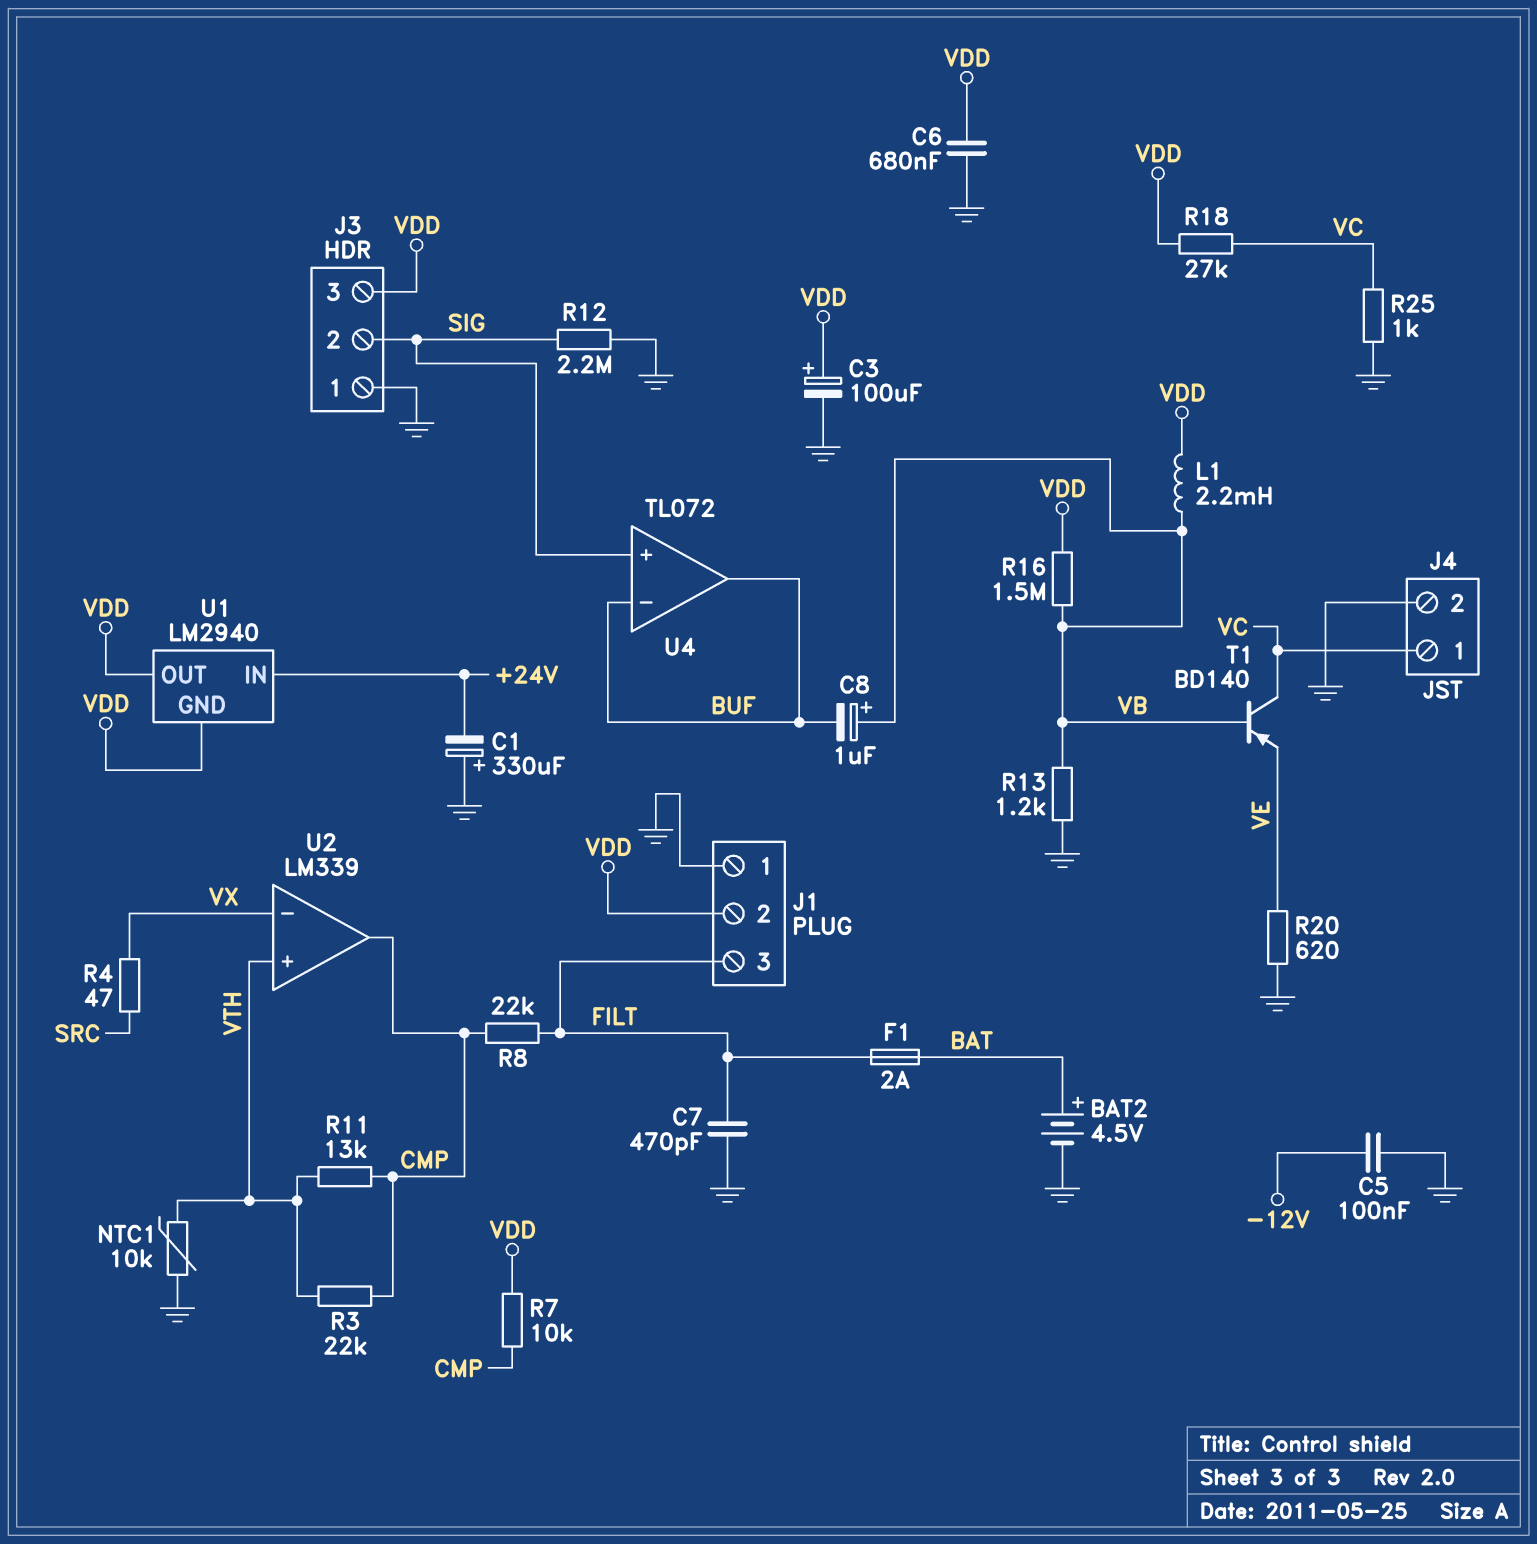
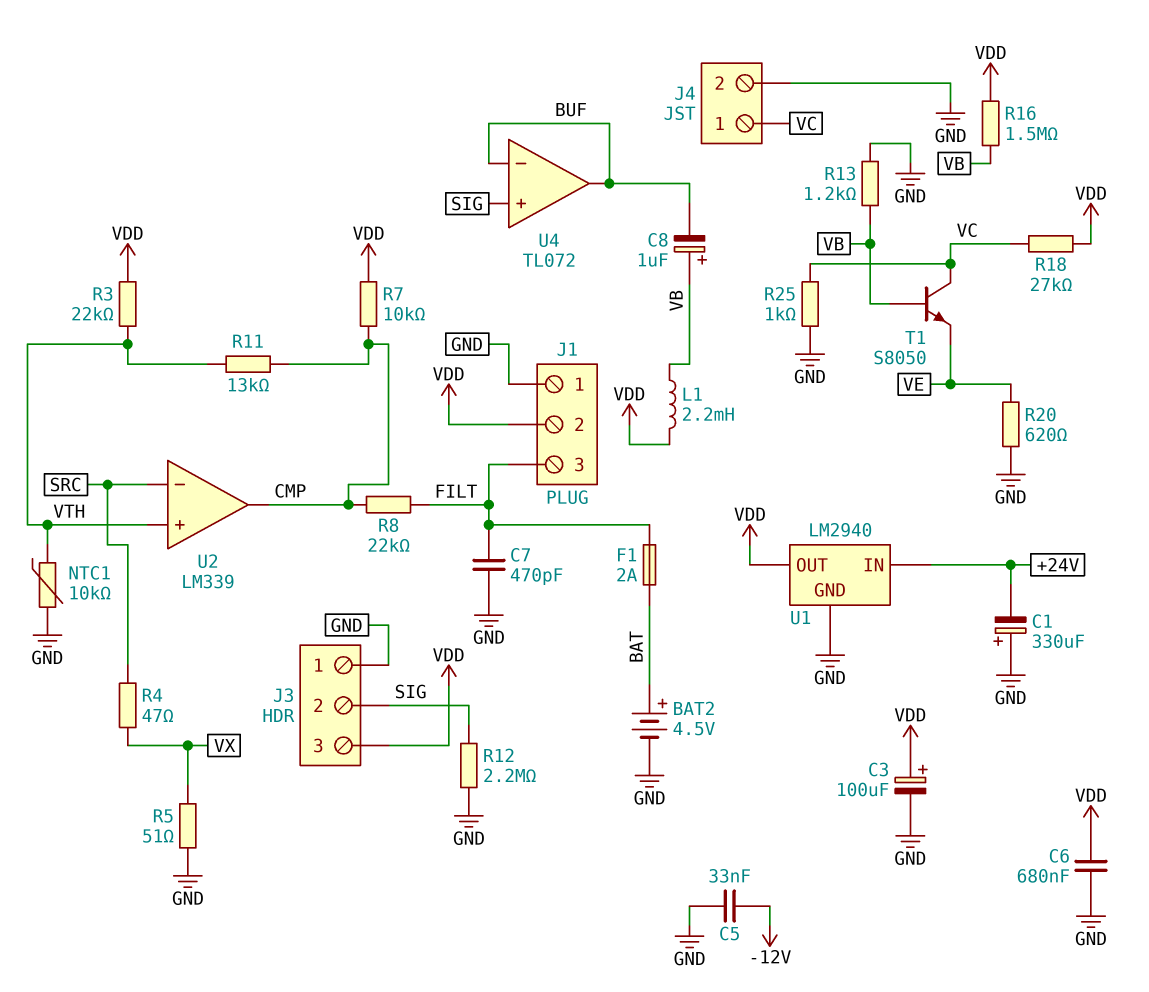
C5: 100nF (-12V, GND) -> 33nF (-12V, GND)
R3: 22k (CMP, VTH) -> 22k (VDD, VTH)
R5: none -> 51 (GND, VX)
T1: PNP BD140 (B VB, C VC, E VE) -> NPN S8050 (B VB, C VC, E VE)
U1 pin GND: VDD -> GND
U2 pin in-: VX -> SRC

